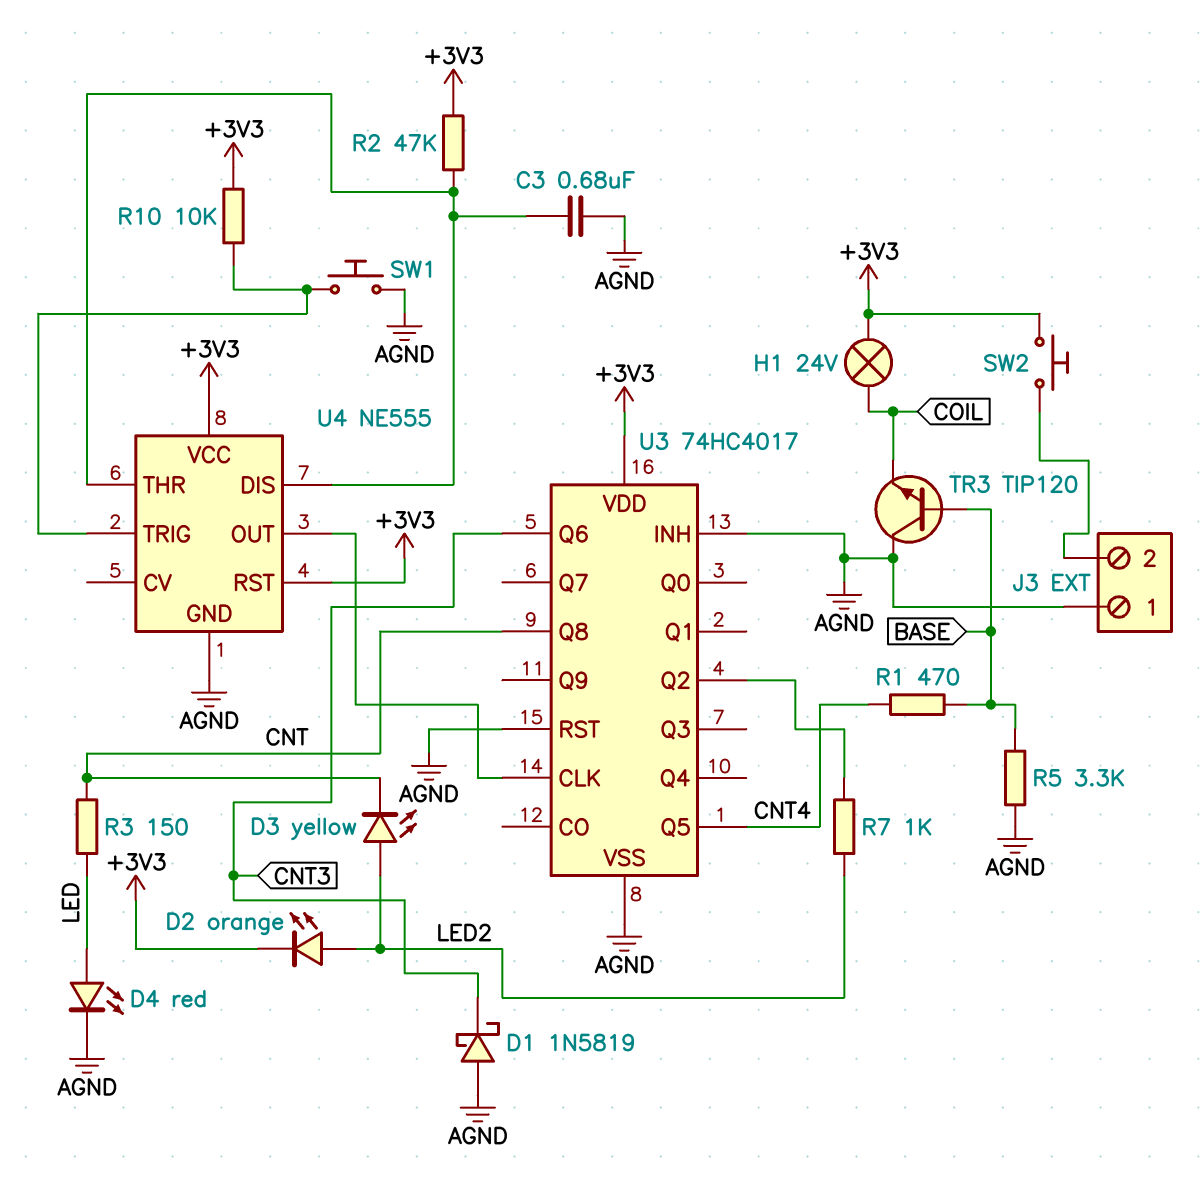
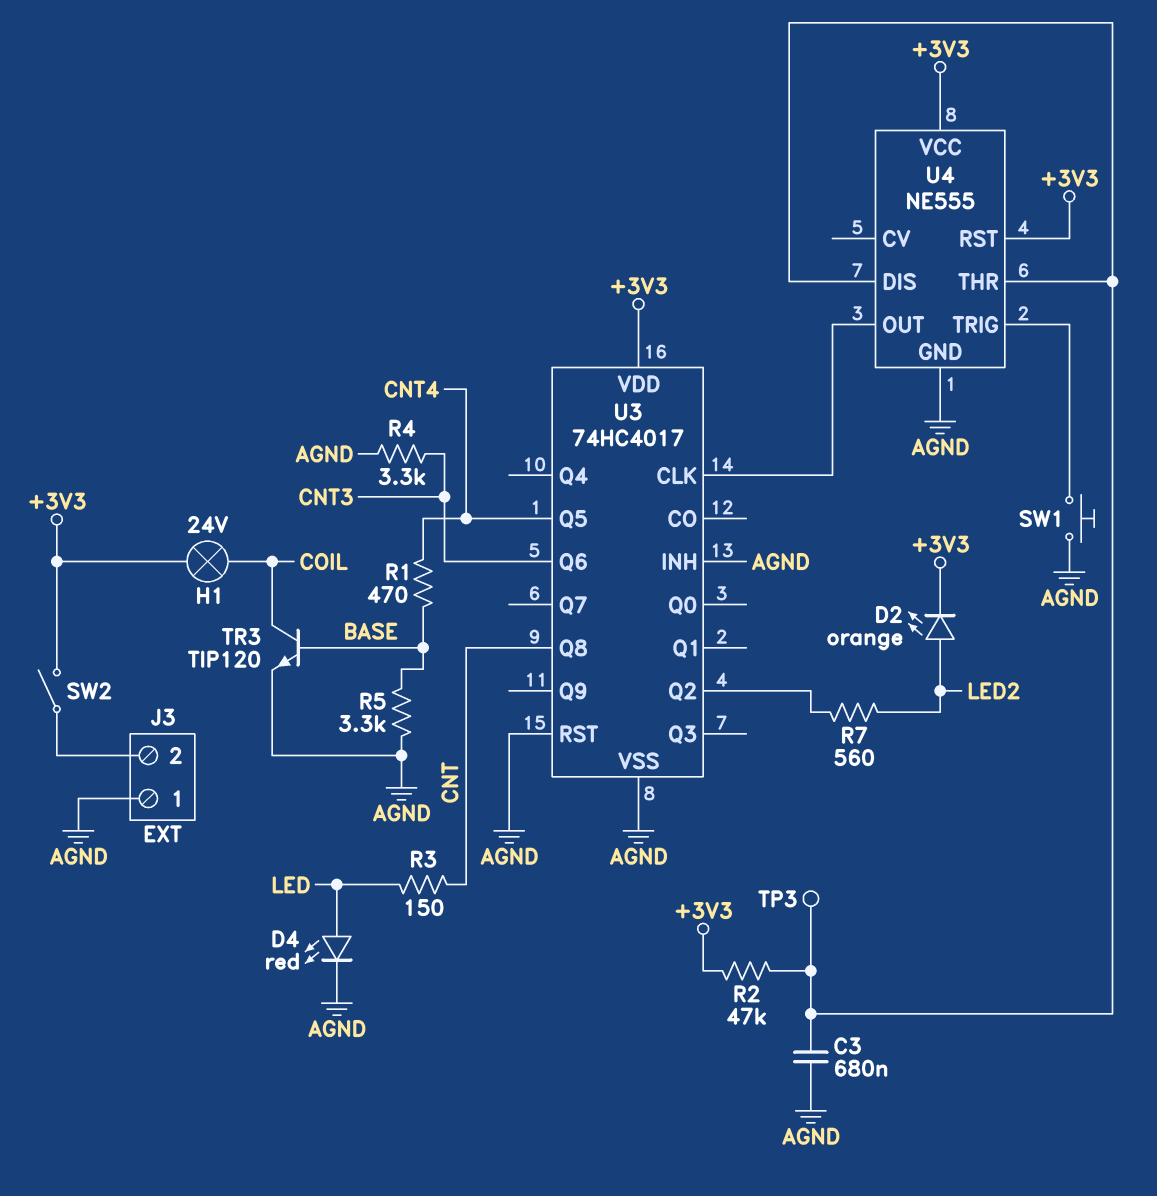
D1: schottky 1N5819 (A AGND, K CNT3) -> none
D3: LED yellow (A LED2, K CNT) -> none
R4: none -> 3.3k (AGND, CNT3)
R7: 1k (LED2, U3/Q2) -> 560 (LED2, U3/Q2)
R10: 10k (+3V3, U4/TRIG) -> none
SW2: button (+3V3, J3/2) -> switch (+3V3, J3/2)
TP3: none -> test point (U4/DIS)
TR3: NPN TIP120 (B BASE, C AGND, E COIL) -> NPN TIP120 (B BASE, C COIL, E AGND)

